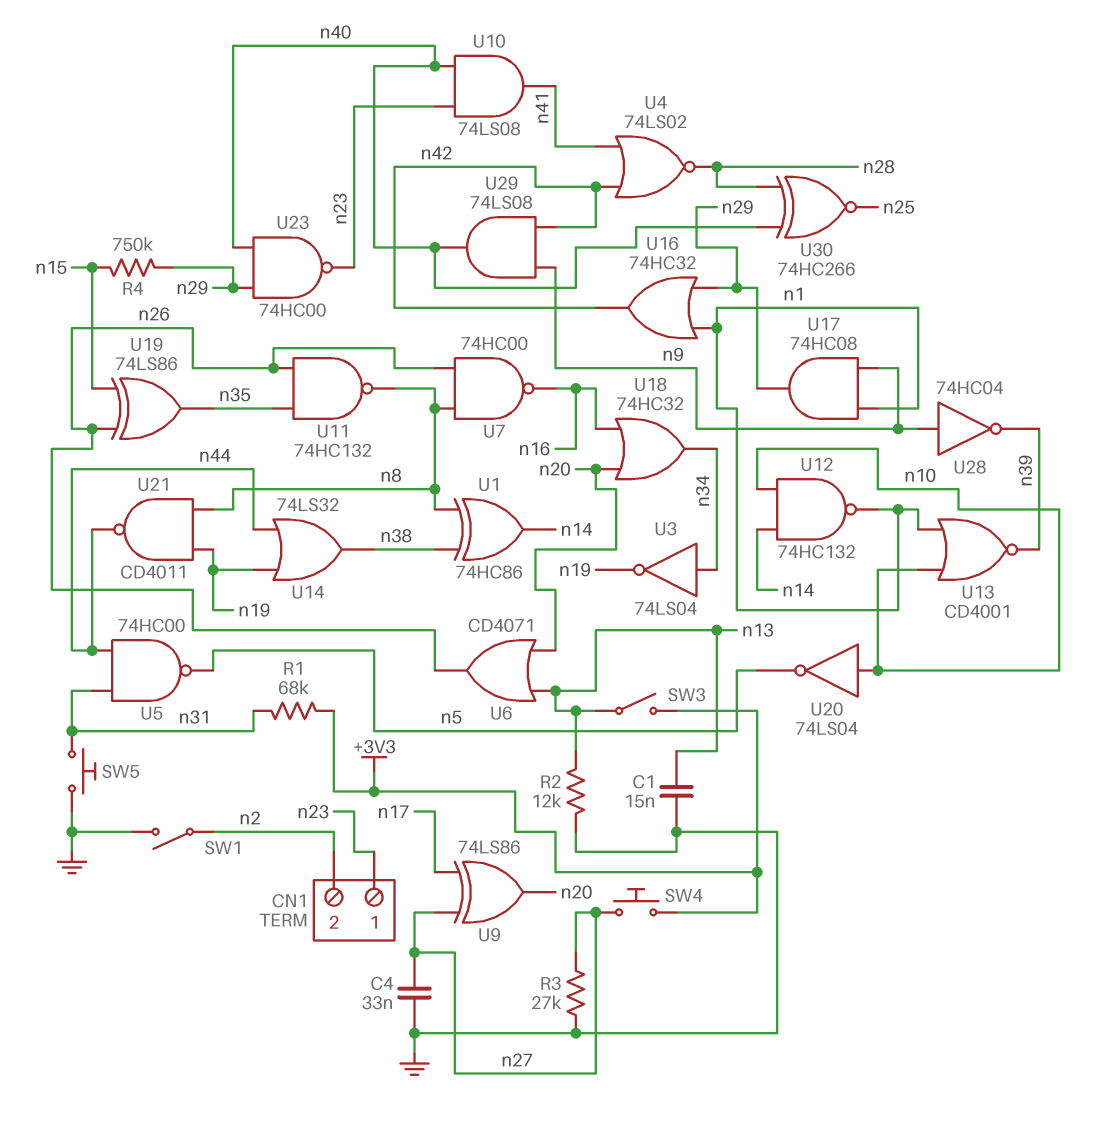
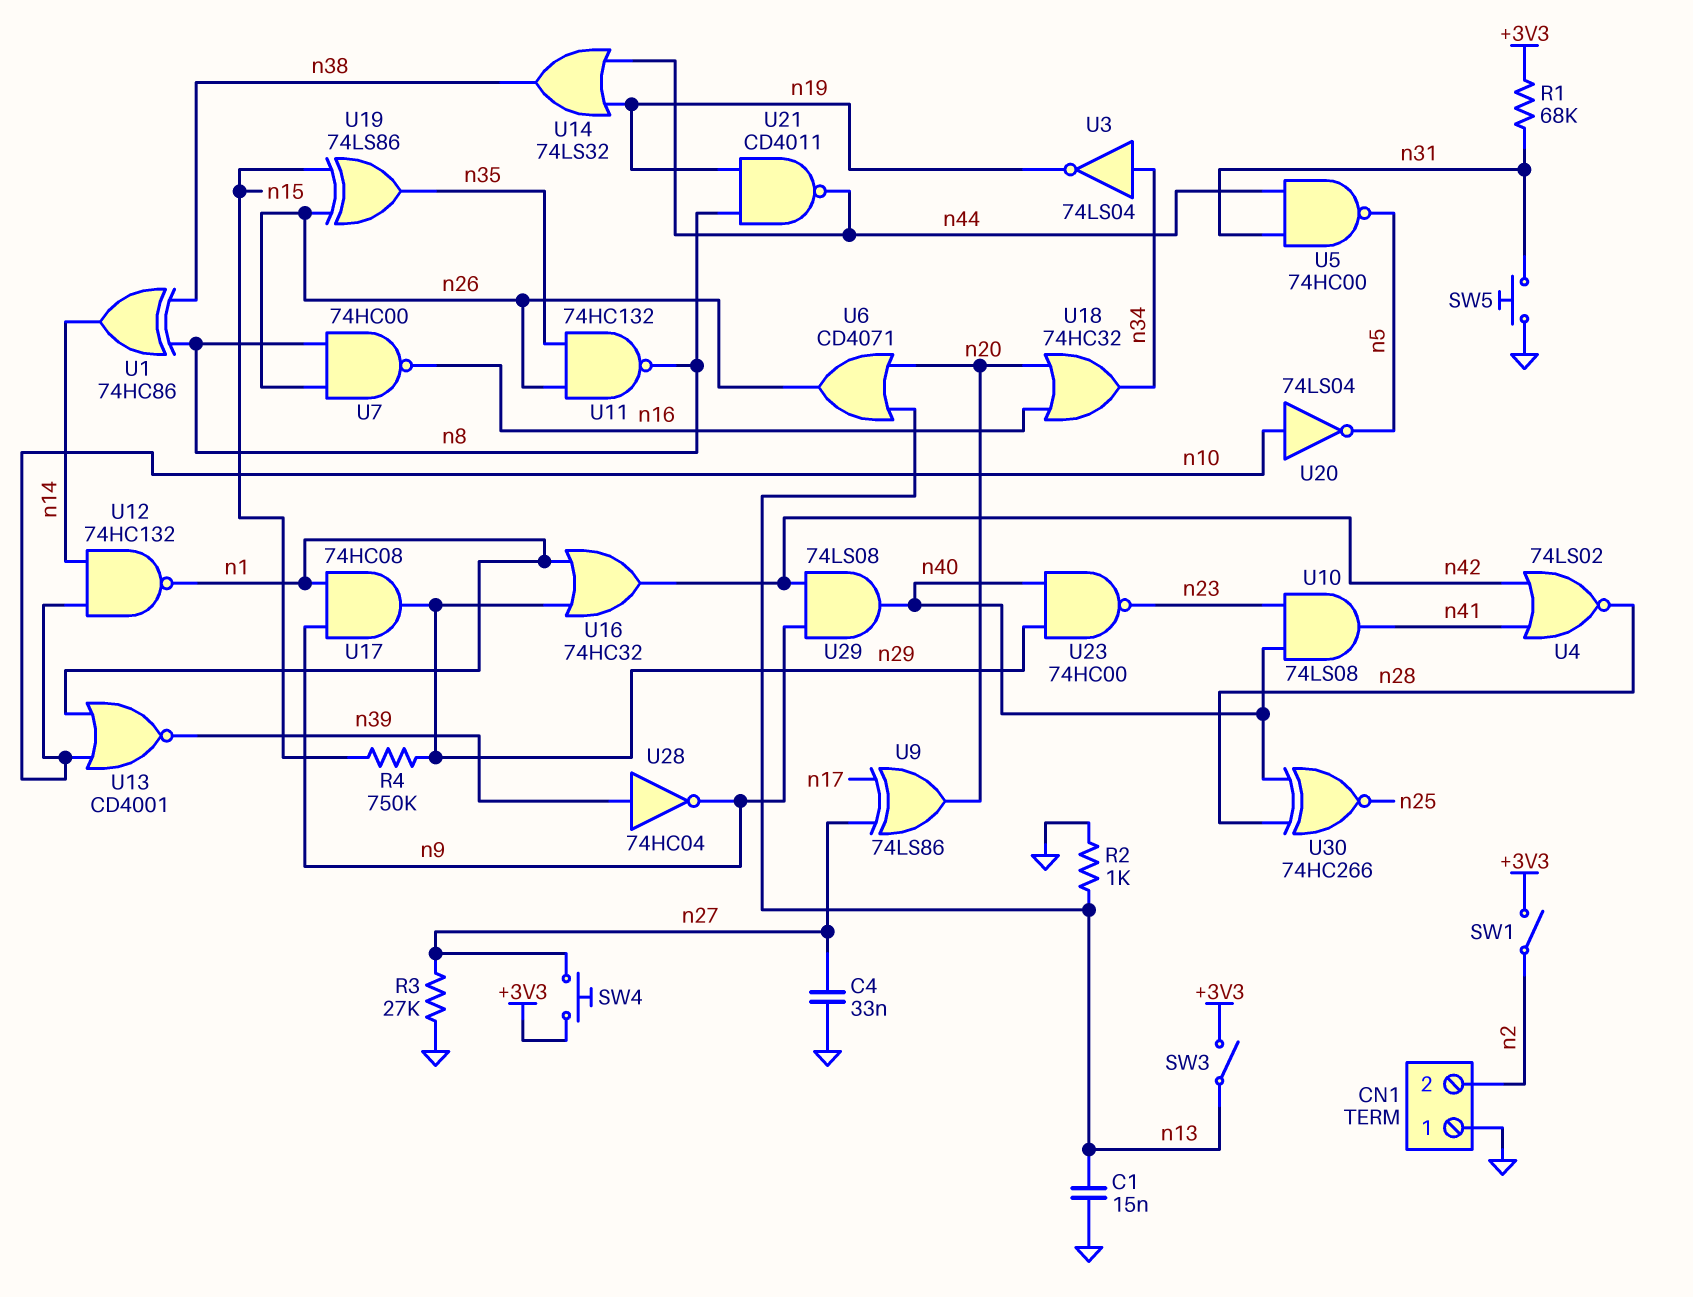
CN1 pin 1: n23 -> GND
R2: 12k (GND, n13) -> 1k (GND, n13)
SW1: switch (GND, n2) -> switch (+3V3, n2)
U28: NOT 74HC04 (in n9, out n39) -> NOT 74HC04 (in n39, out n9)

